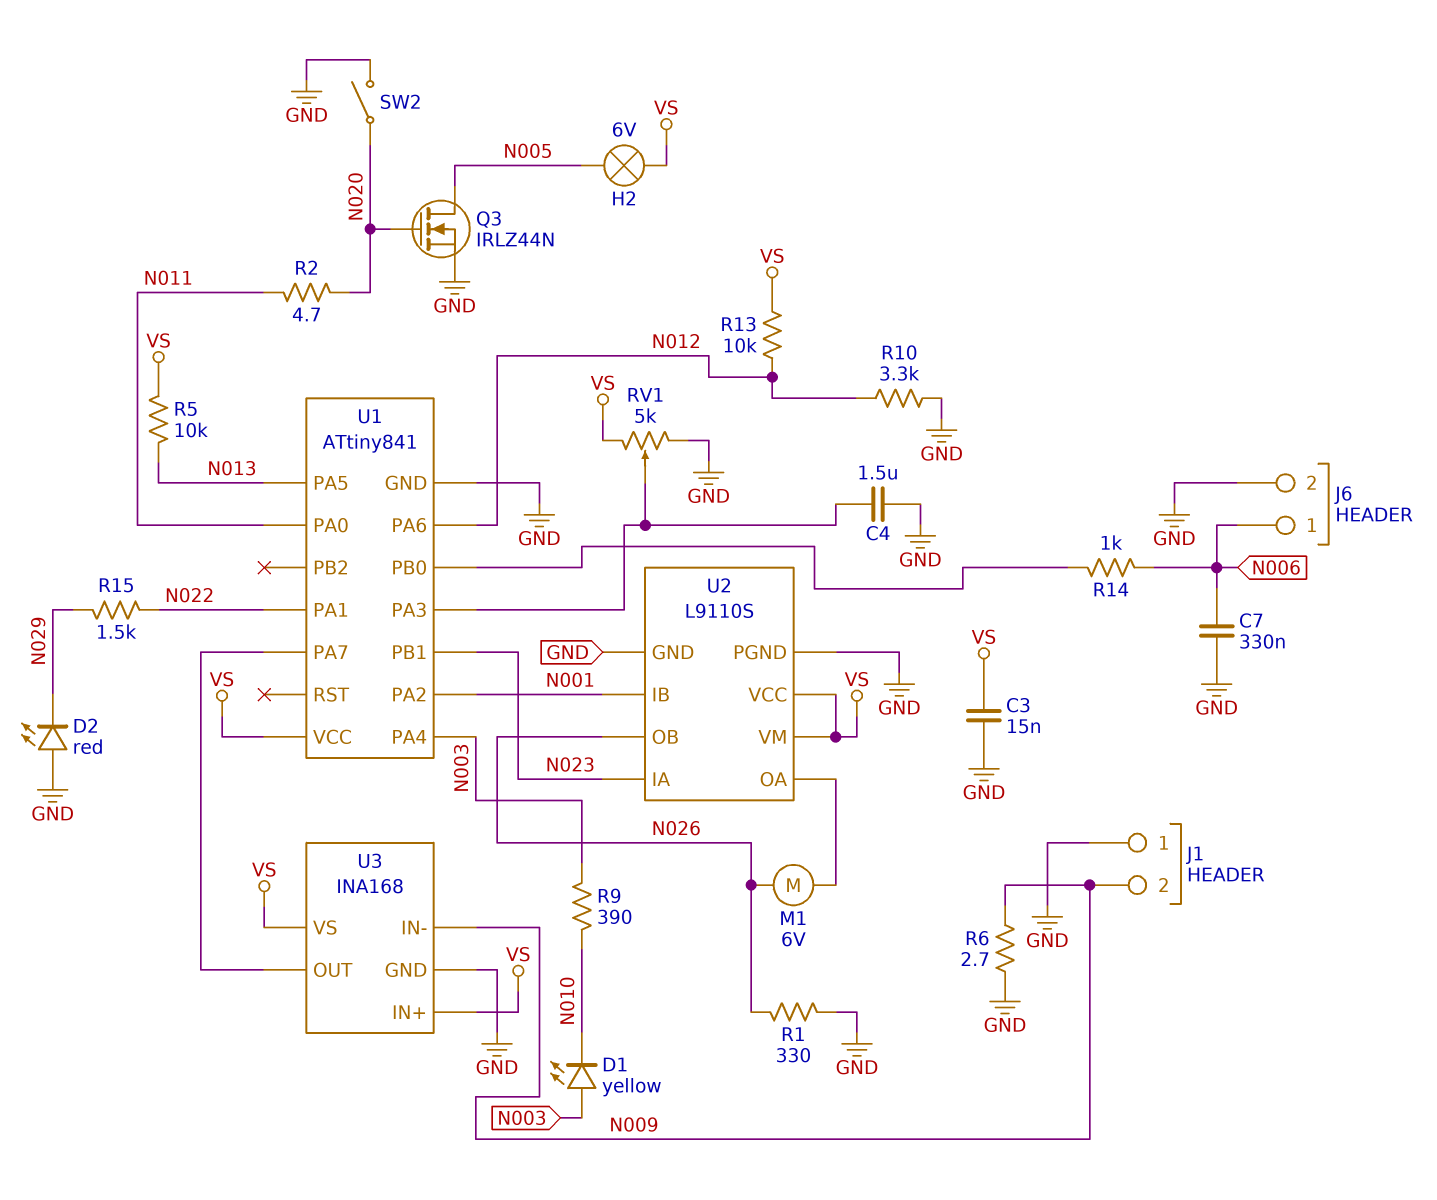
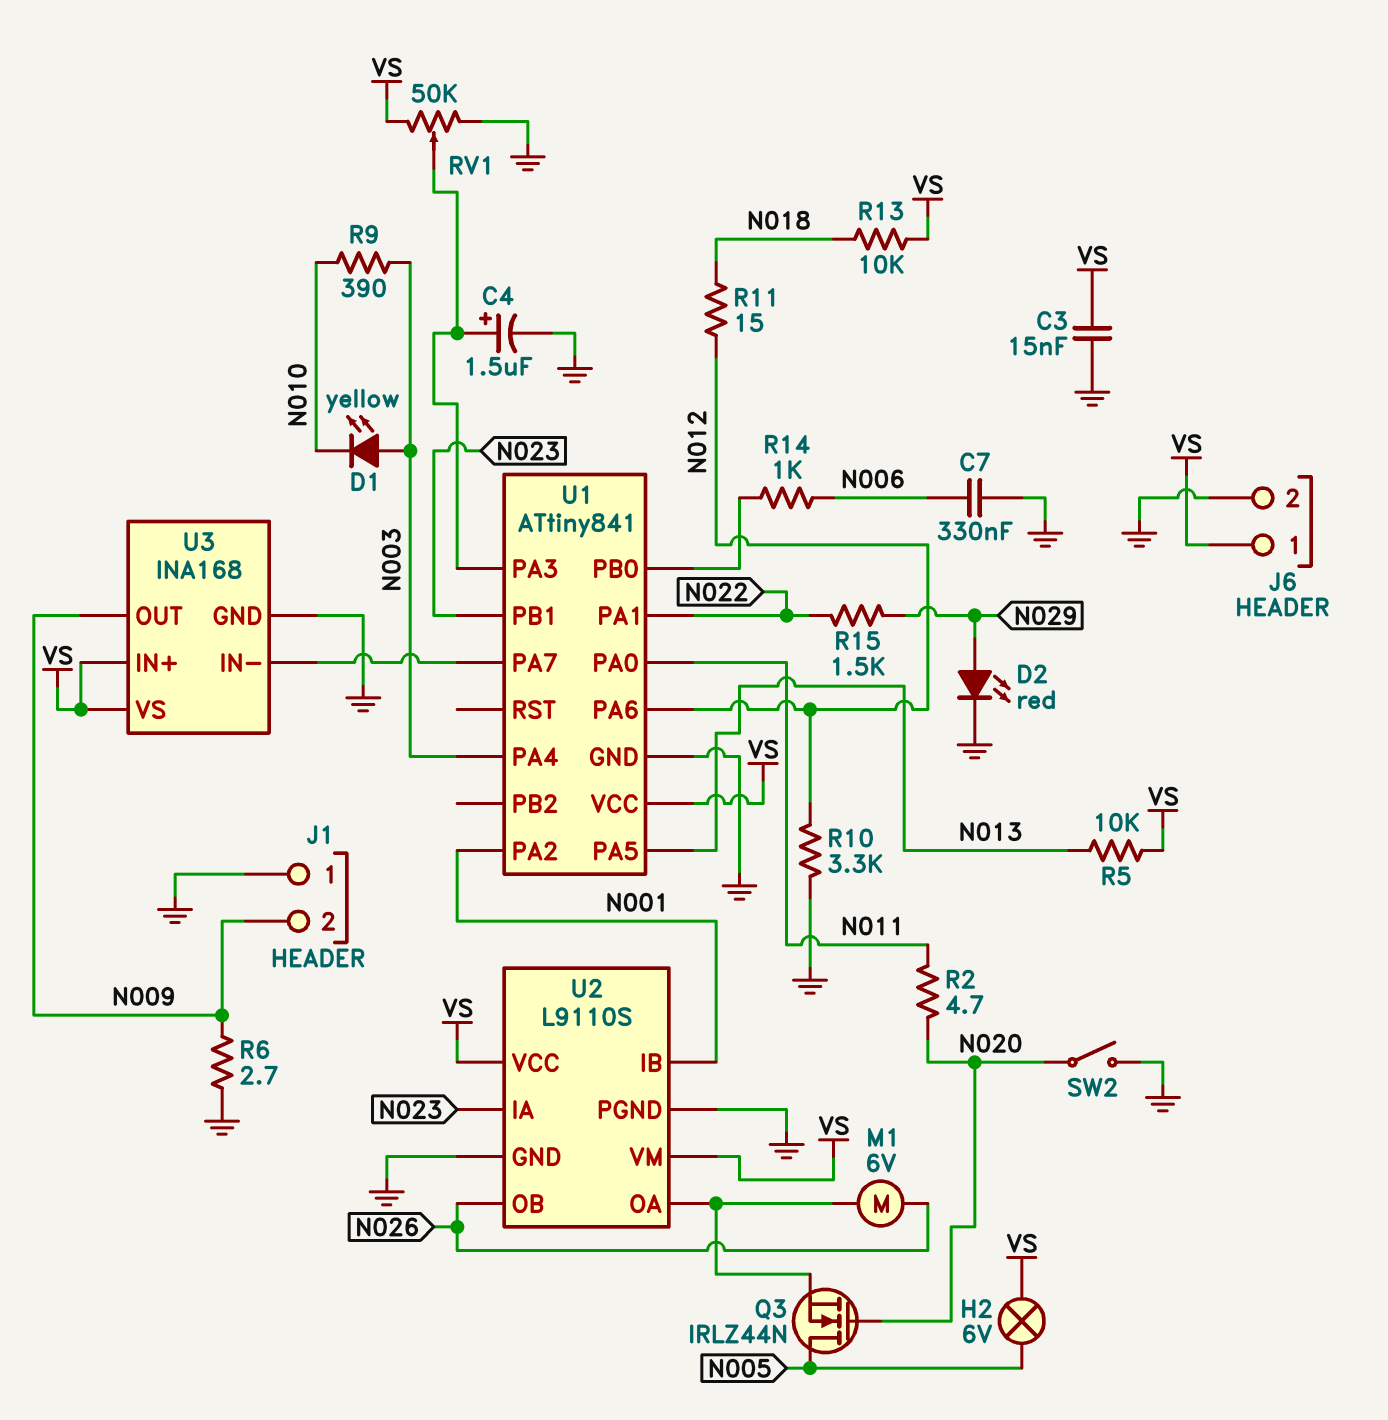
C4: 1.5uF (GND, U1/PA3) -> 1.5uF (plus U1/PA3, minus GND)
D2: LED red (A GND, K N029) -> LED red (A N029, K GND)
J6 pin 1: N006 -> VS
Q3: NMOS IRLZ44N (G N020, D N005, S GND) -> NMOS IRLZ44N (G N020, D N005, S U2/OA)
R1: 330 (GND, N026) -> none
R11: none -> 15 (N012, N018)
R13: 10k (N012, VS) -> 10k (N018, VS)
RV1: 5k (GND, VS, wiper U1/PA3) -> 50k (GND, VS, wiper U1/PA3)
U3 pin IN-: N009 -> U1/PA7
U3 pin OUT: U1/PA7 -> N009

